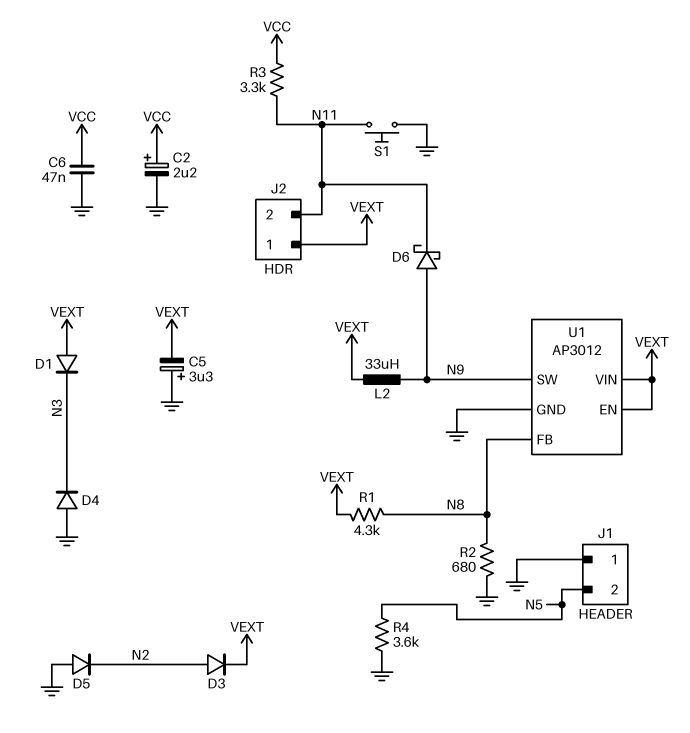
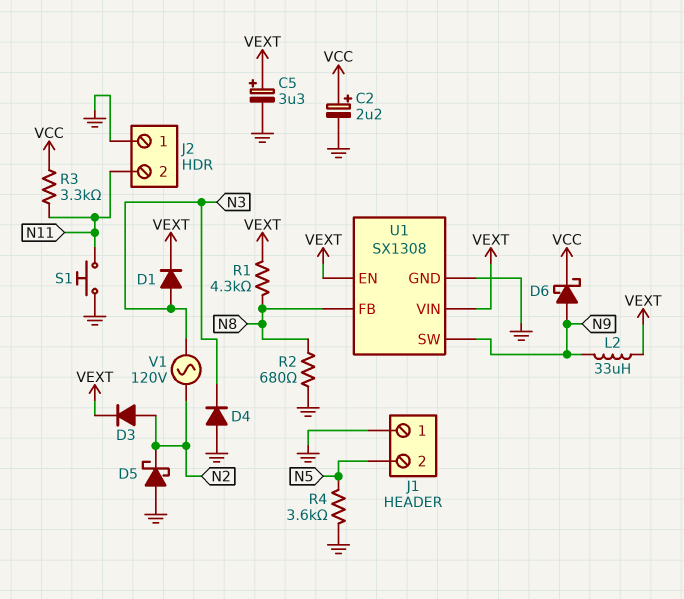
C5: 3.3uF (plus GND, minus VEXT) -> 3.3uF (plus VEXT, minus GND)
C6: 47nF (GND, VCC) -> none
D1: diode (A VEXT, K N3) -> diode (A N3, K VEXT)
D5: diode (A GND, K N2) -> schottky (A GND, K N2)
D6: schottky (A N9, K N11) -> schottky (A N9, K VCC)
J2 pin 1: VEXT -> GND
U1: AP3012 -> SX1308
V1: none -> AC 120V (N2, N3)

